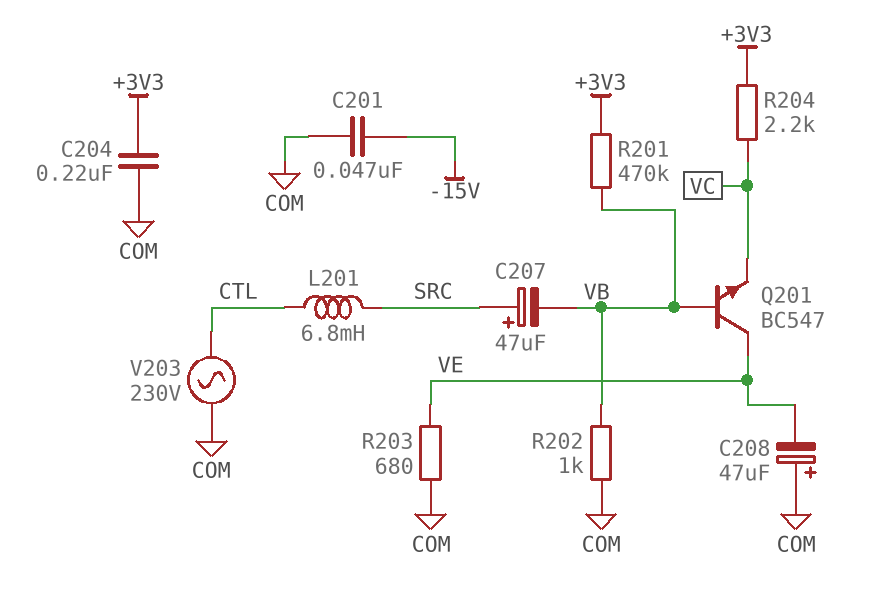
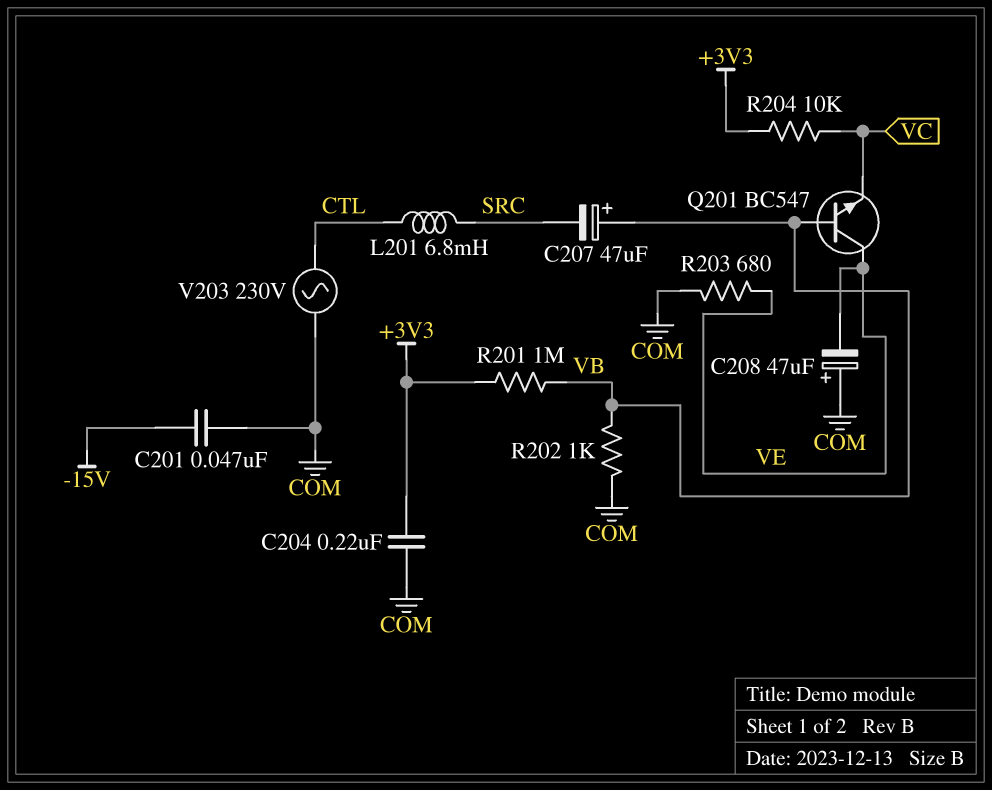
C207: 47uF (plus SRC, minus VB) -> 47uF (plus VB, minus SRC)
R201: 470k (+3V3, VB) -> 1M (+3V3, VB)
R204: 2.2k (+3V3, VC) -> 10k (+3V3, VC)

